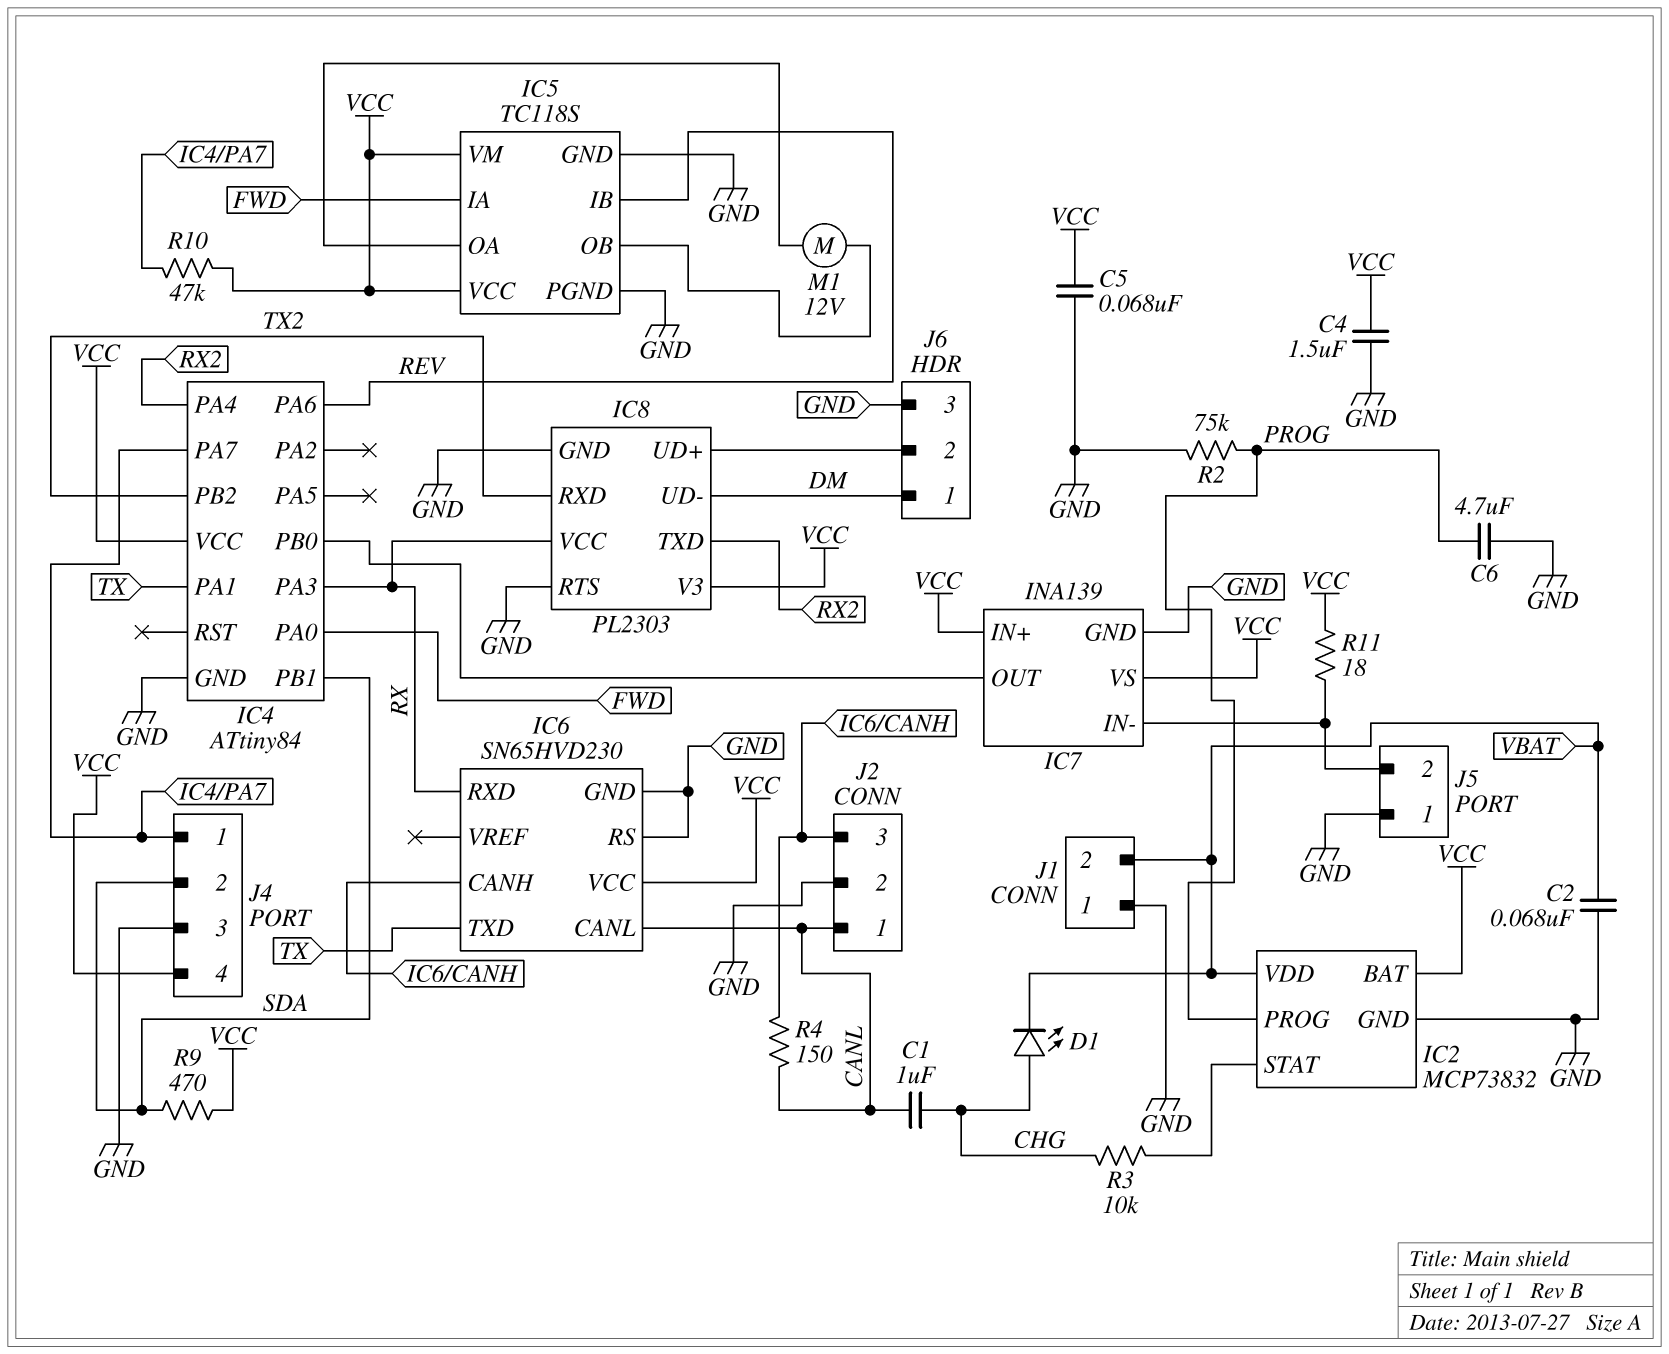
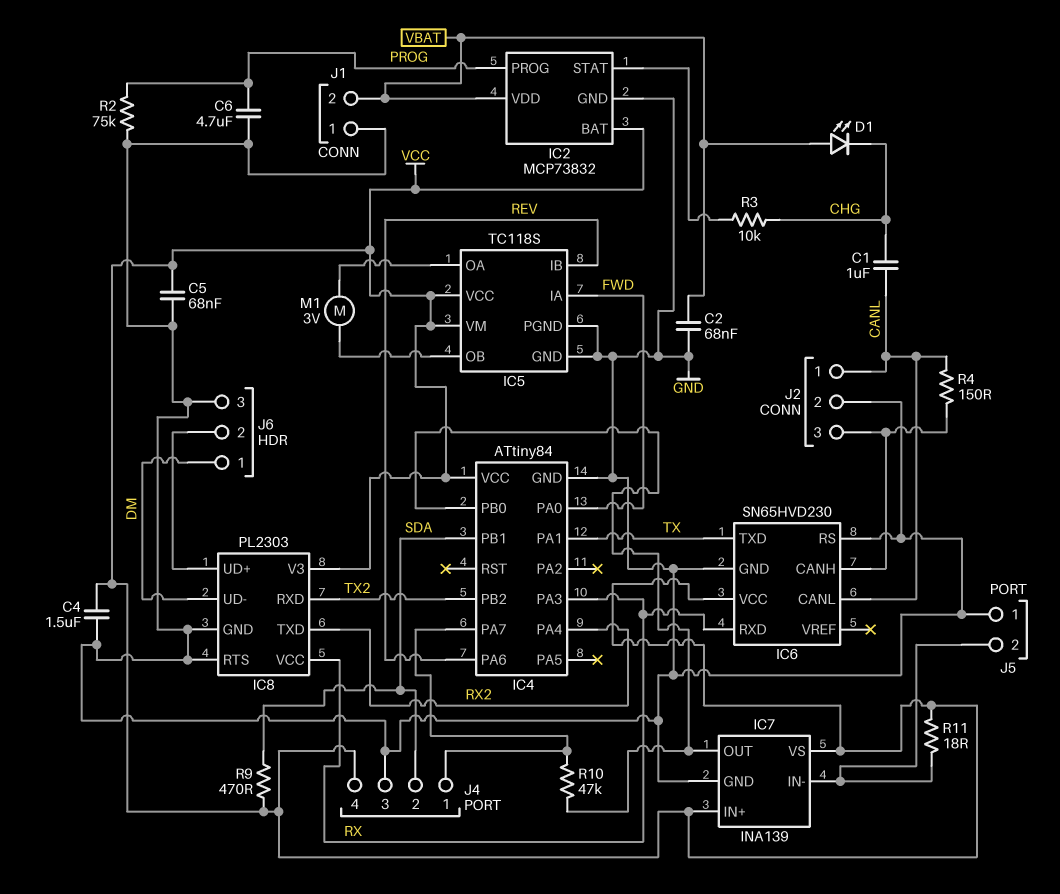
D1: LED (A CHG, K VBAT) -> LED (A VBAT, K CHG)
M1: motor 12V (IC5/OA, IC5/OB) -> motor 3V (IC5/OA, IC5/OB)
R10: 47k (IC4/PA7, VCC) -> 47k (IC4/PA7, IC4/PB0)

